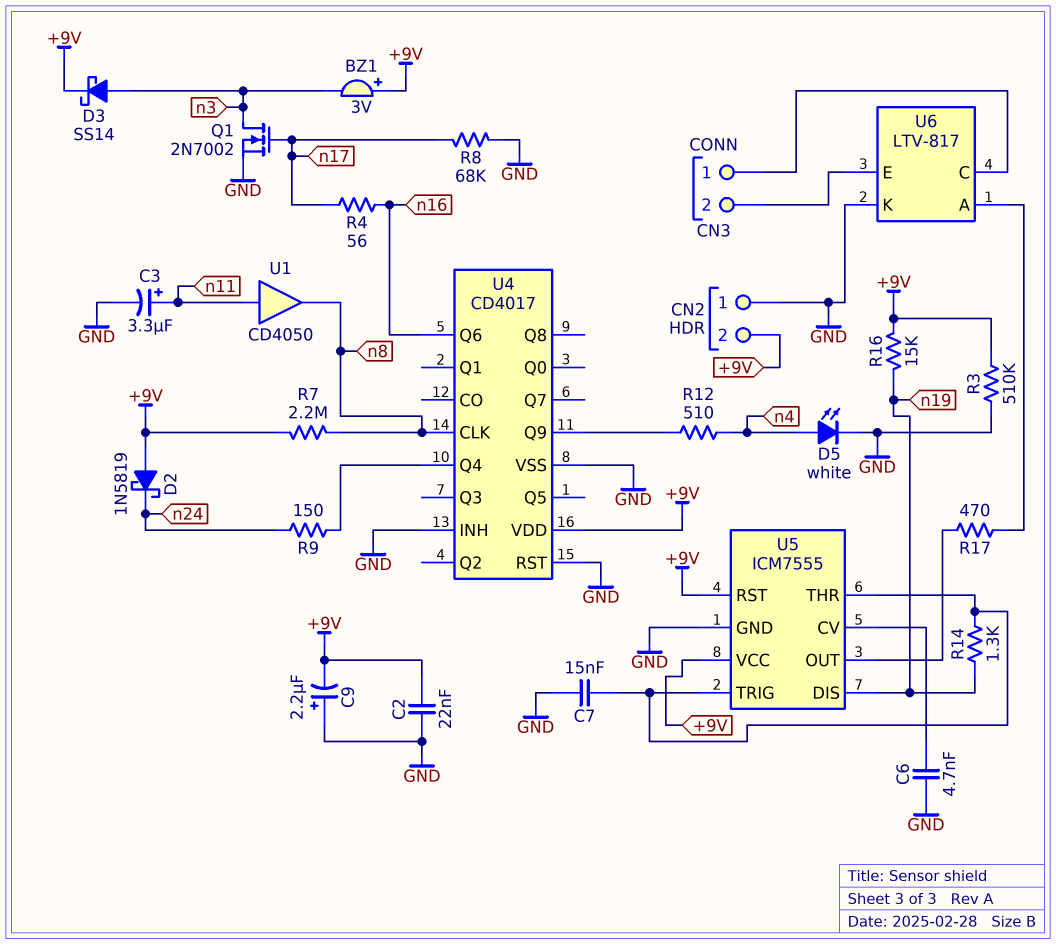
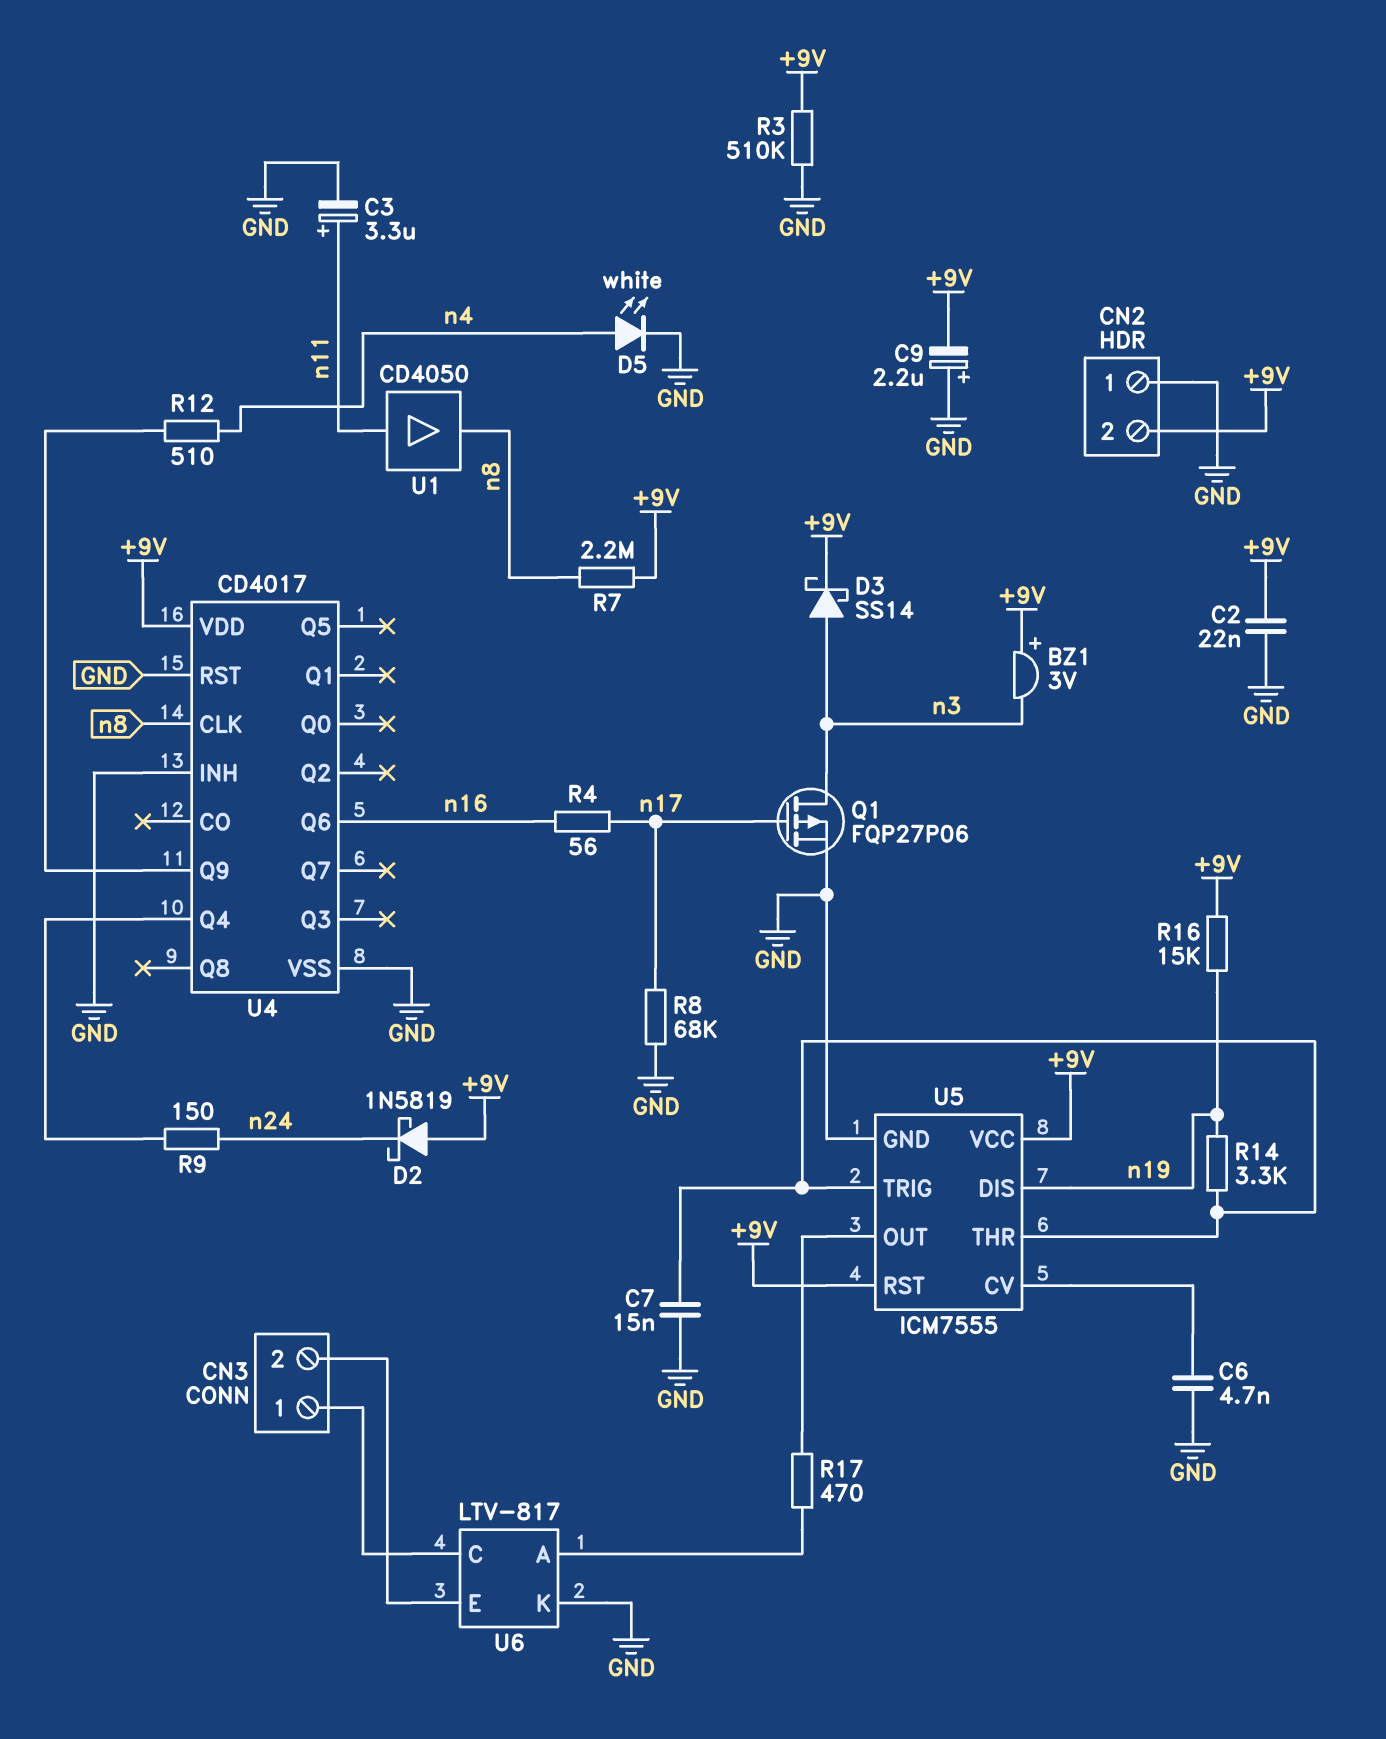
Q1: NMOS 2N7002 (G n17, D n3, S GND) -> PMOS FQP27P06 (G n17, D n3, S GND)
R14: 1.3k (U5/THR, n19) -> 3.3k (U5/THR, n19)

